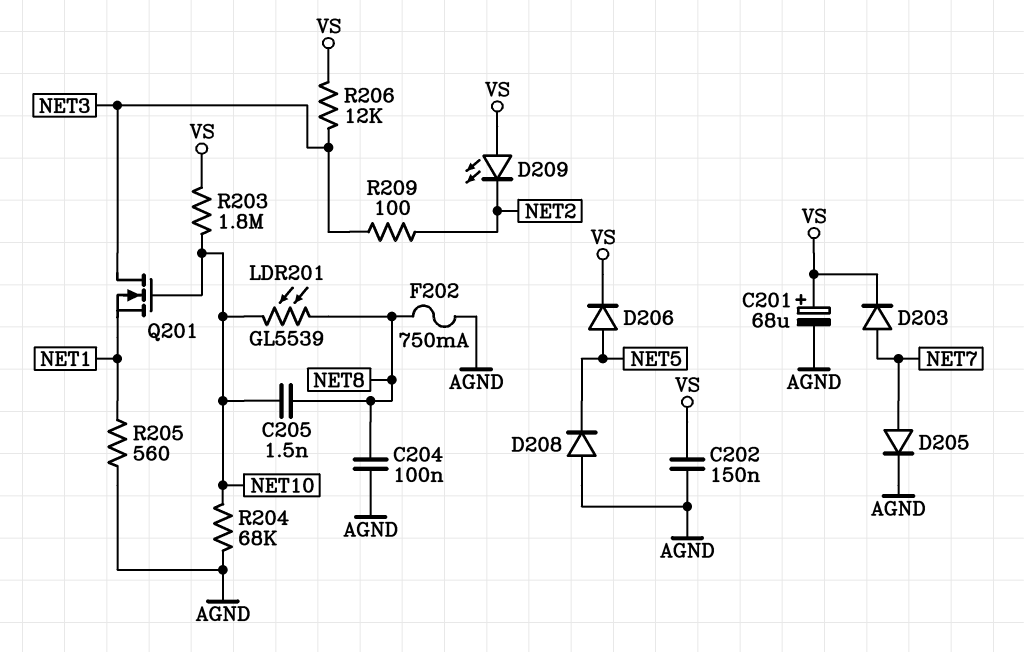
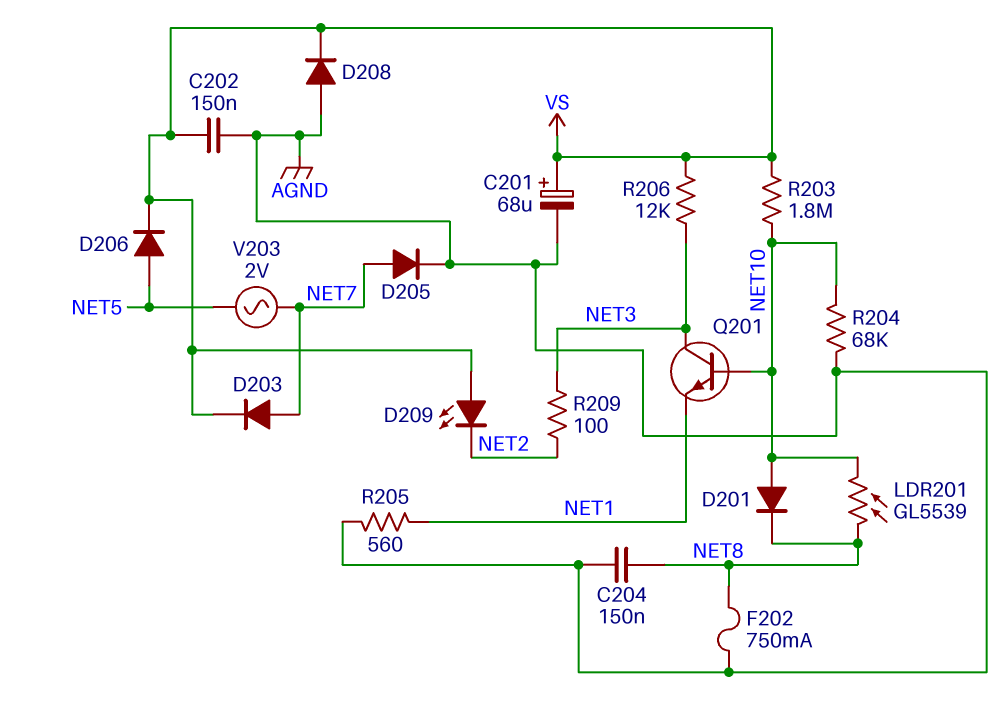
C204: 100nF (AGND, NET8) -> 150nF (AGND, NET8)
C205: 1.5nF (NET8, NET10) -> none
D201: none -> diode (A NET10, K NET8)
D208: diode (A AGND, K NET5) -> diode (A AGND, K VS)
Q201: NMOS (G NET10, D NET3, S NET1) -> NPN (B NET10, C NET3, E NET1)
V203: none -> AC 2V (NET5, NET7)

